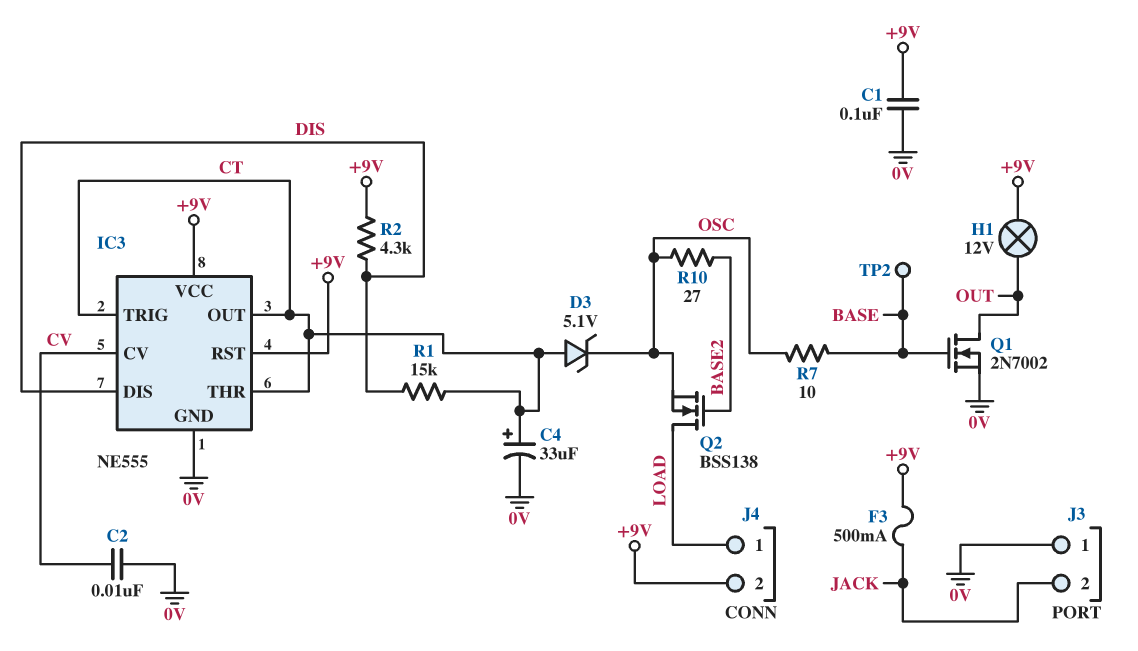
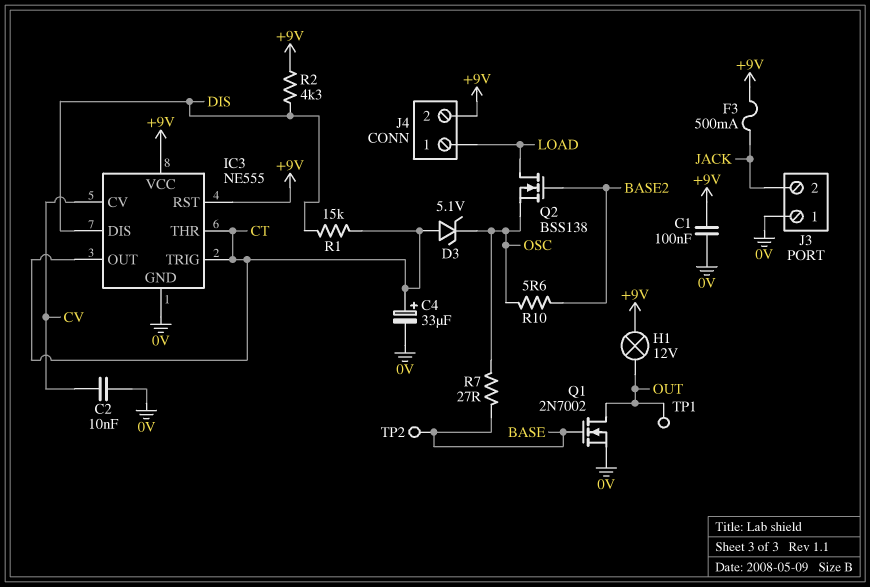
R7: 10 (BASE, OSC) -> 27 (BASE, OSC)
R10: 27 (BASE2, OSC) -> 5.6 (BASE2, OSC)
TP1: none -> test point (OUT)

